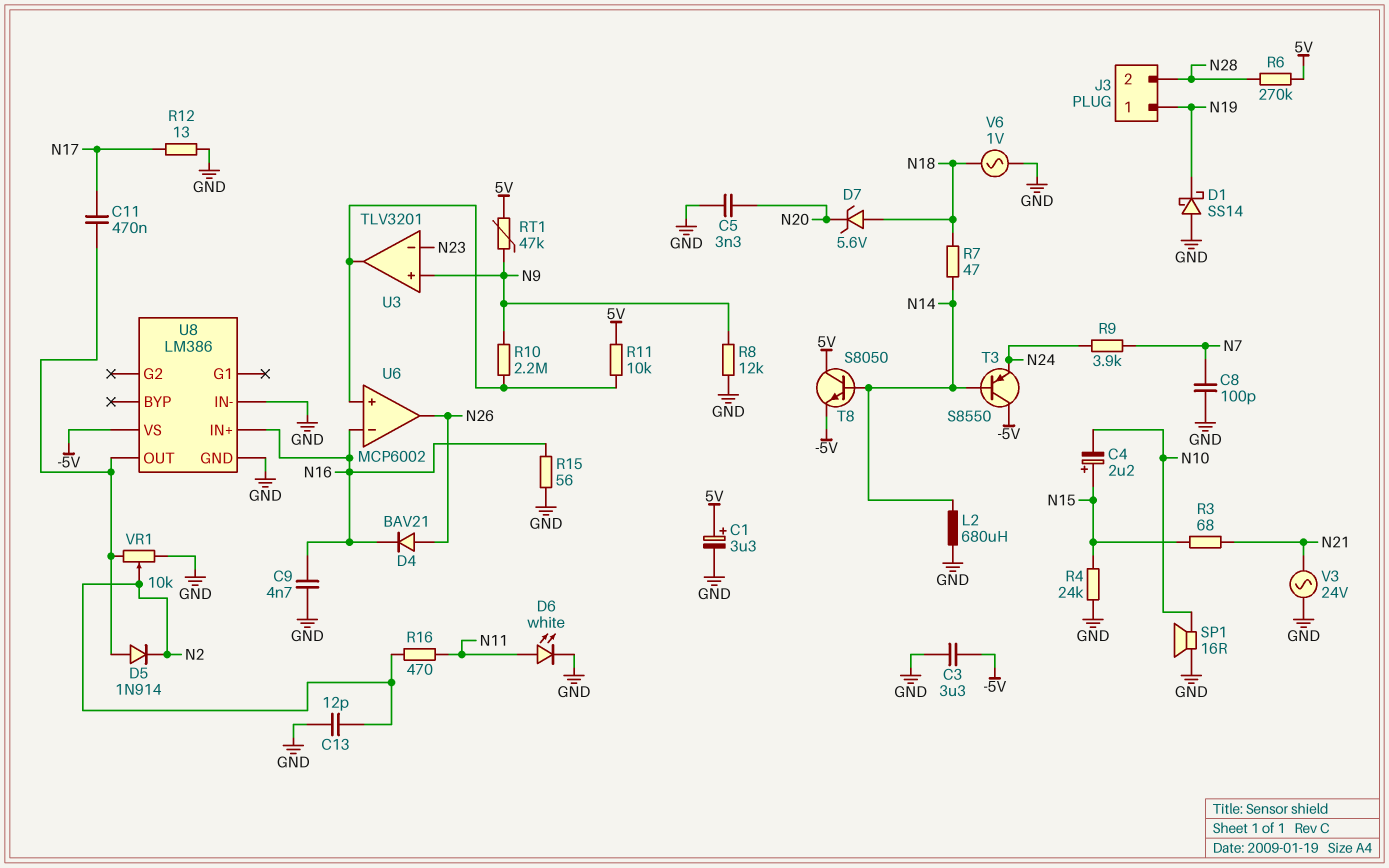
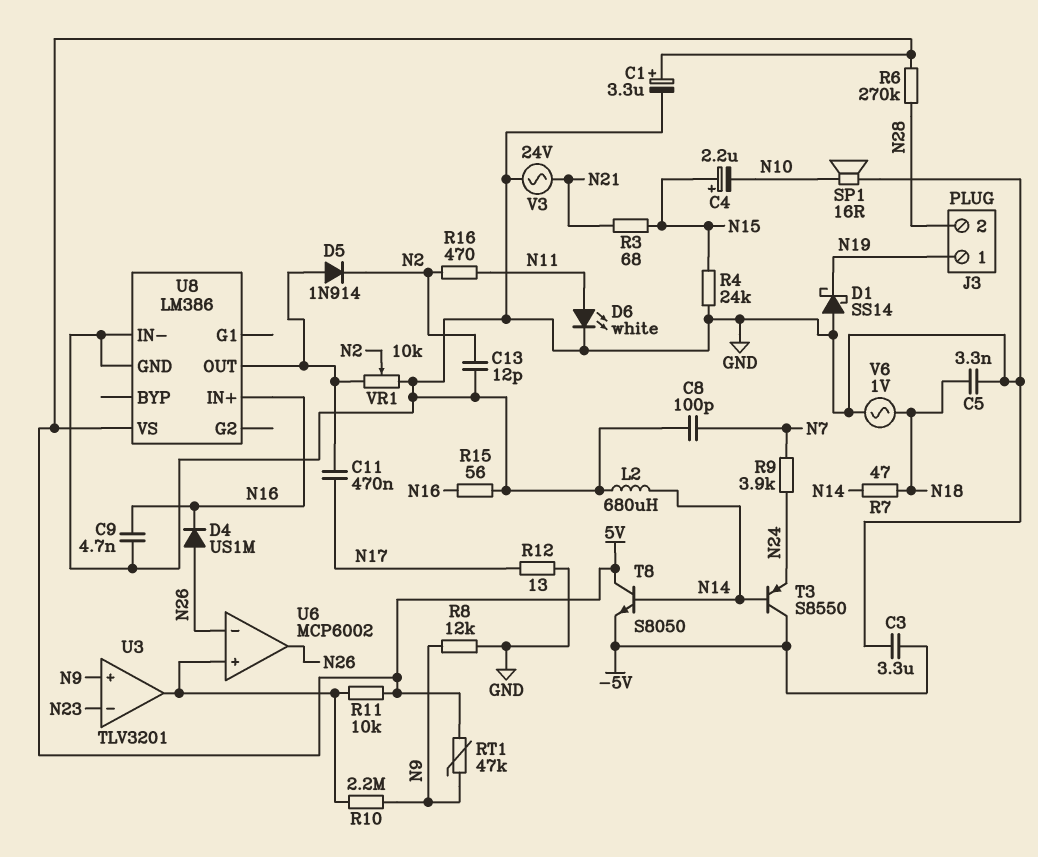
C5: 3.3nF (GND, N20) -> 3.3nF (GND, N18)
D4: diode BAV21 (A N26, K N16) -> diode US1M (A N26, K N16)
D7: zener 5.6V (A N18, K N20) -> none
U6 pin in-: N16 -> N26
U8 pin VS: -5V -> 5V

